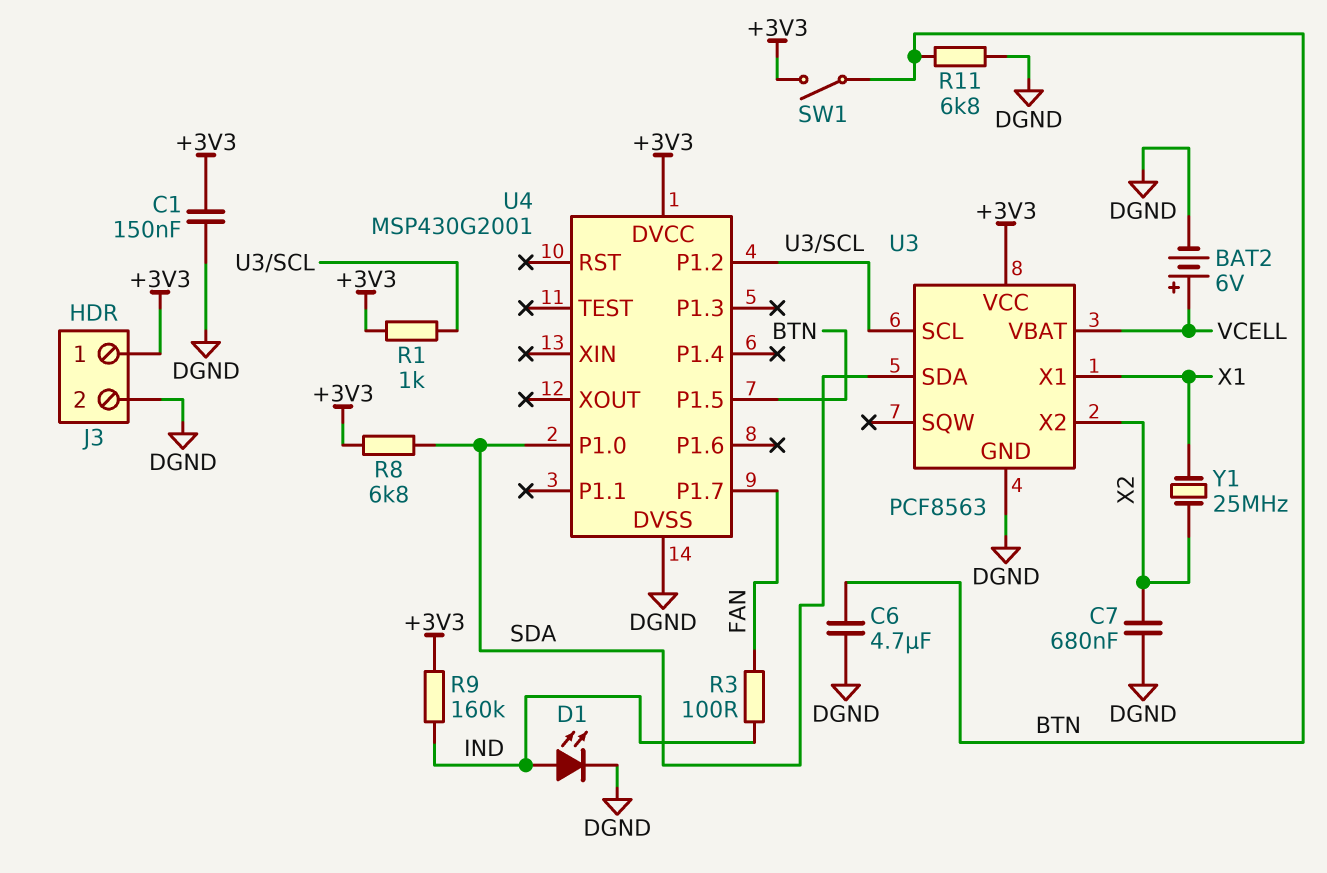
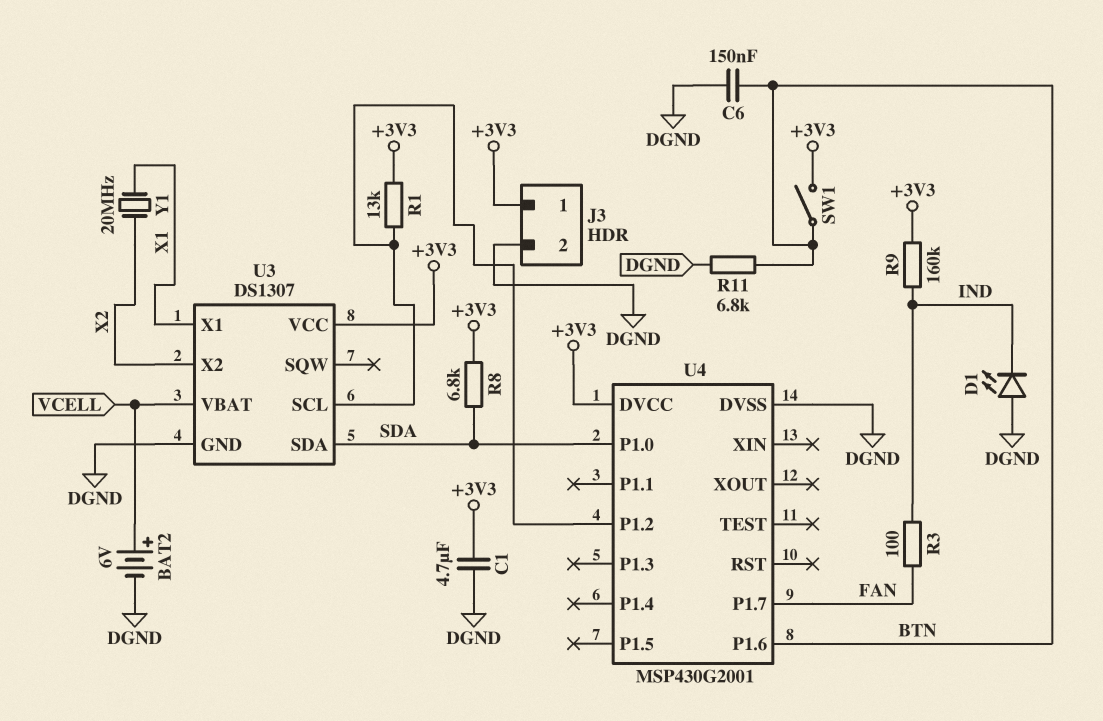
C1: 150nF (+3V3, DGND) -> 4.7uF (+3V3, DGND)
C6: 4.7uF (BTN, DGND) -> 150nF (BTN, DGND)
C7: 680nF (DGND, X2) -> none
D1: LED (A IND, K DGND) -> LED (A DGND, K IND)
R1: 1k (+3V3, U3/SCL) -> 13k (+3V3, U3/SCL)
U3: PCF8563 -> DS1307
U4 pin P1.5: BTN -> none
U4 pin P1.6: none -> BTN
Y1: 25MHz (X1, X2) -> 20MHz (X1, X2)

